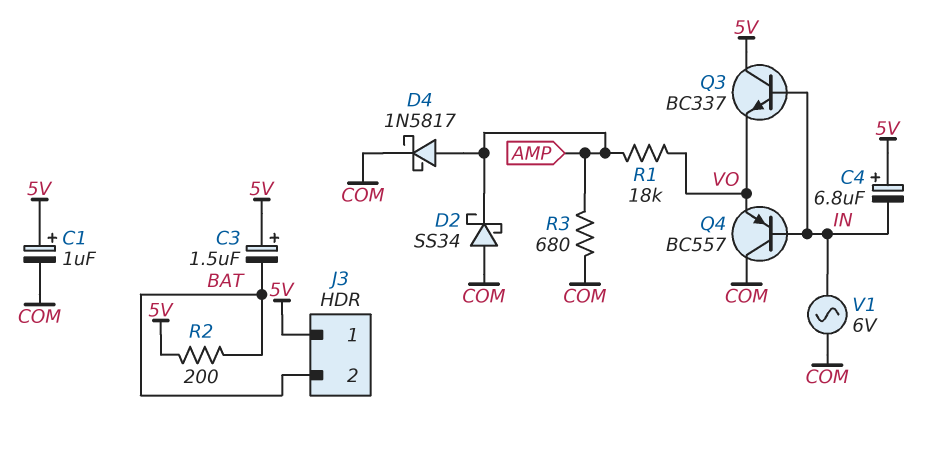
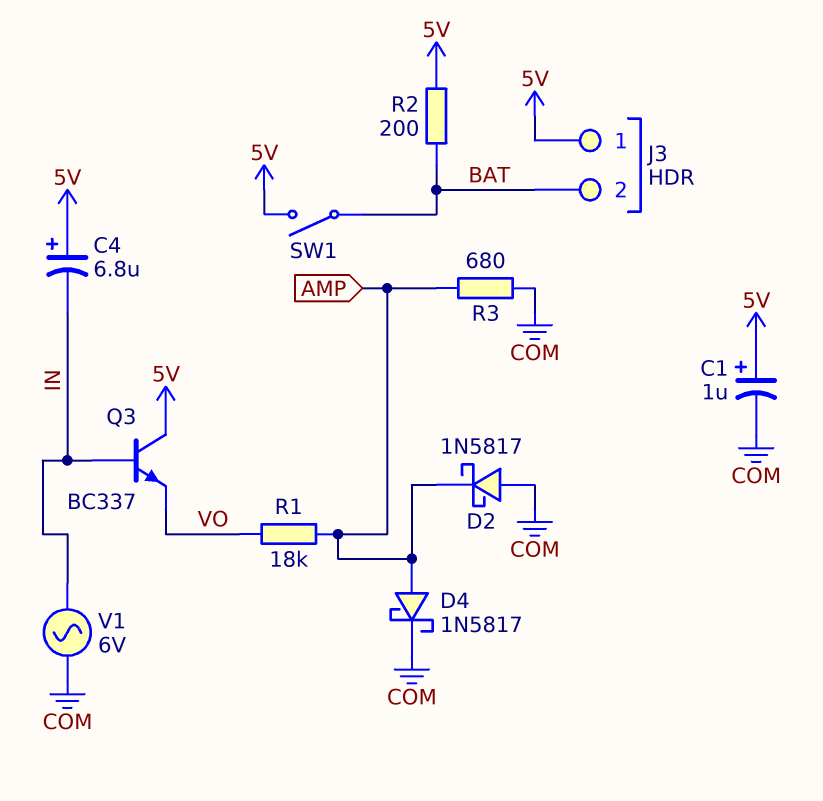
C3: 1.5uF (plus 5V, minus BAT) -> none
D2: schottky SS34 (A COM, K AMP) -> schottky 1N5817 (A COM, K AMP)
Q4: PNP BC557 (B IN, C COM, E VO) -> none
SW1: none -> switch (5V, BAT)

